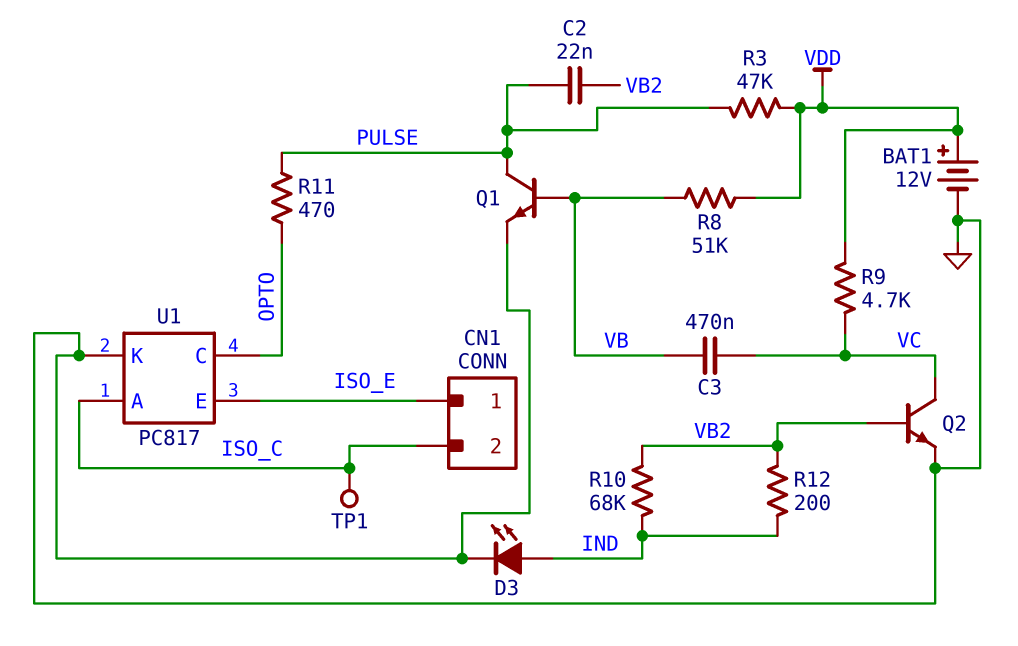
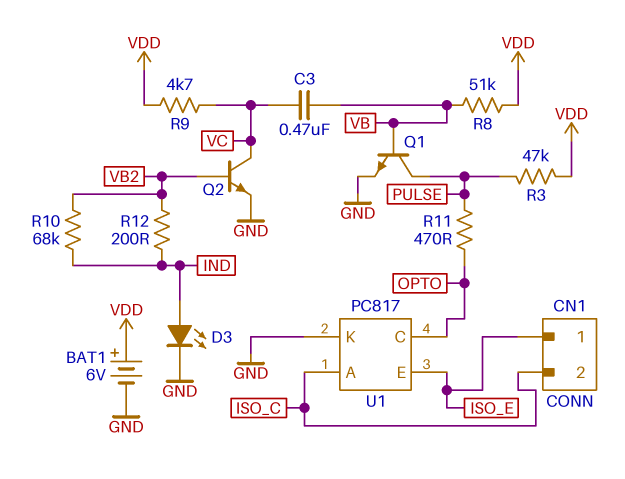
BAT1: 12V (plus VDD, minus GND) -> 6V (plus VDD, minus GND)
C2: 22nF (PULSE, VB2) -> none
TP1: test point (ISO_C) -> none

